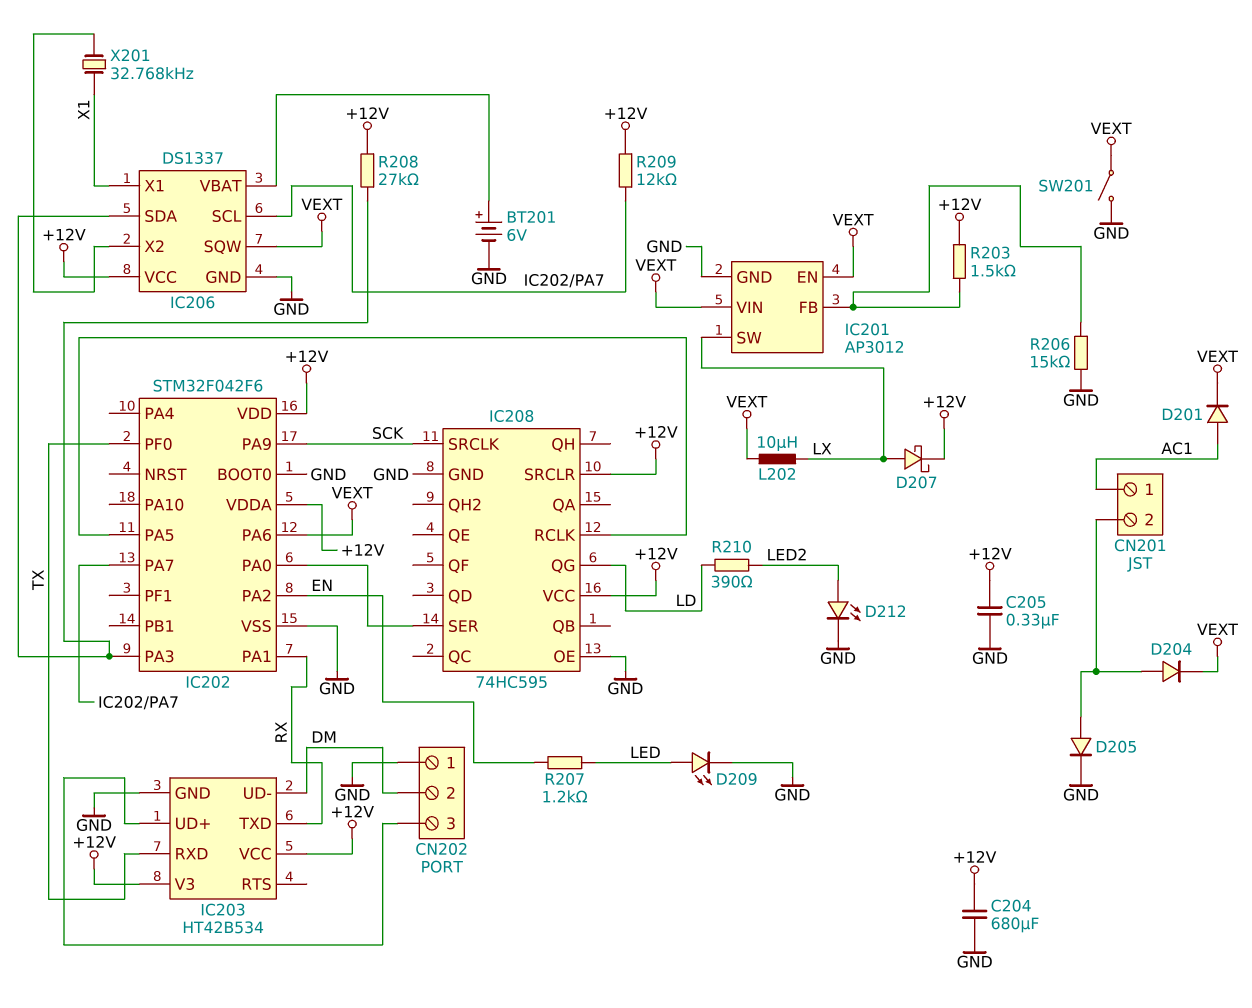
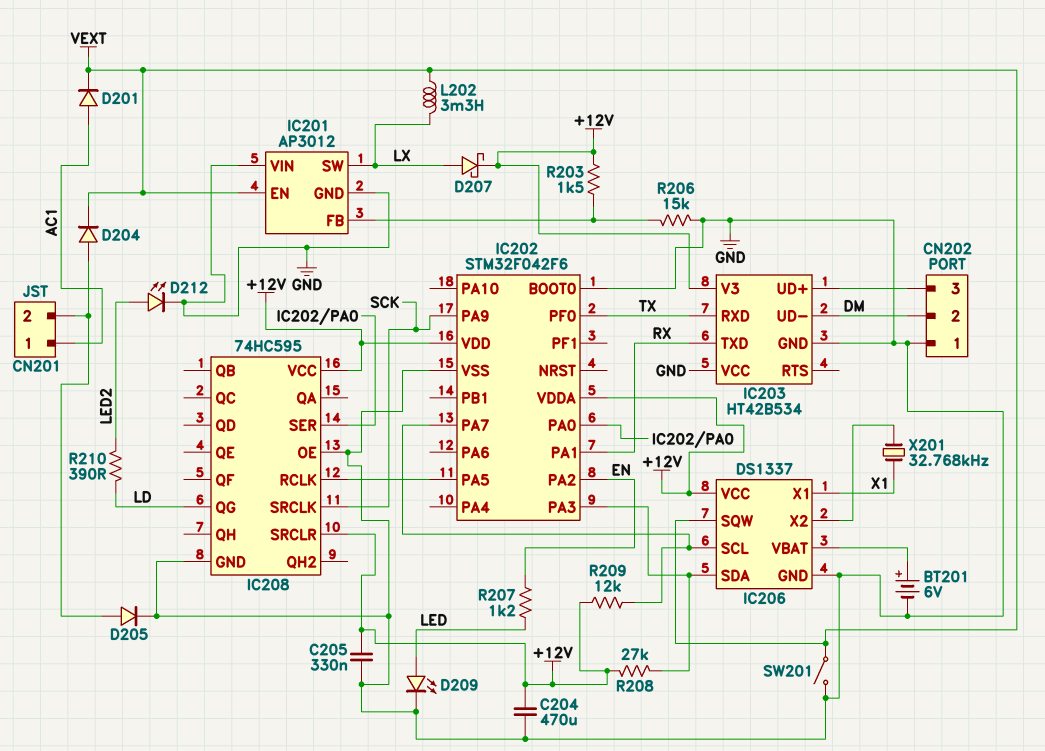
C204: 680uF (+12V, GND) -> 470uF (+12V, GND)
IC201 pin VIN: VEXT -> GND
IC202 pin PA6: VEXT -> none
IC203 pin VCC: +12V -> GND
L202: 10uH (LX, VEXT) -> 3.3mH (LX, VEXT)

